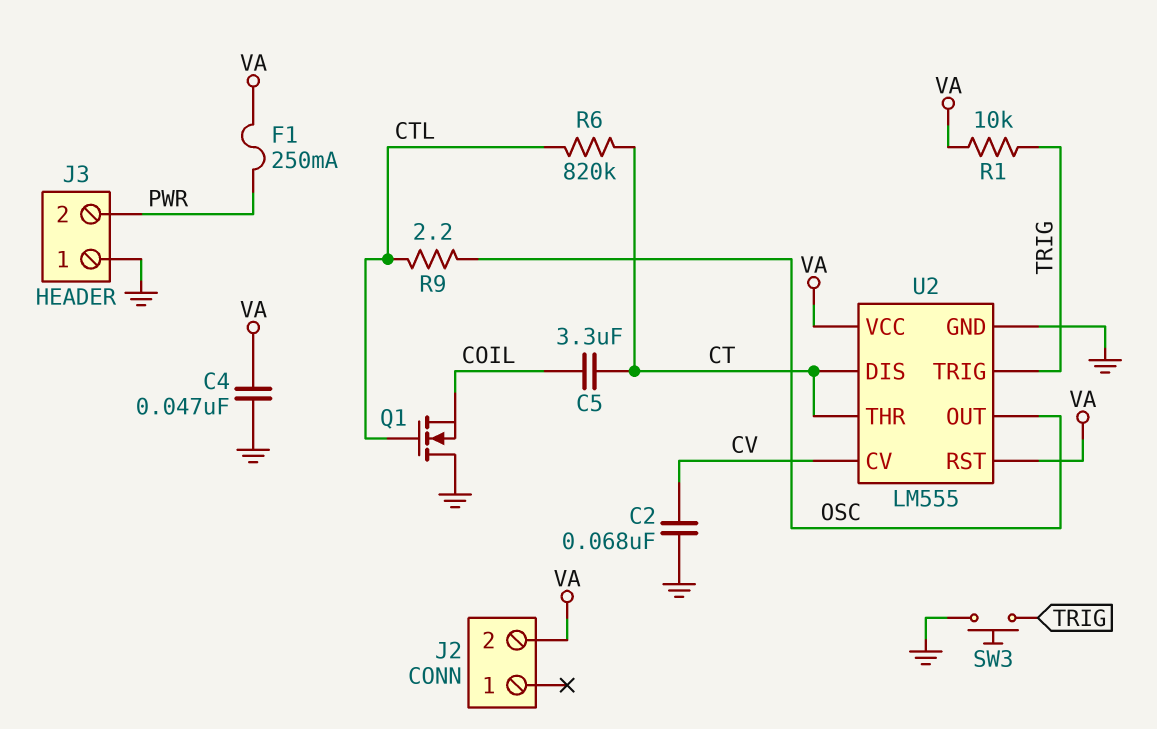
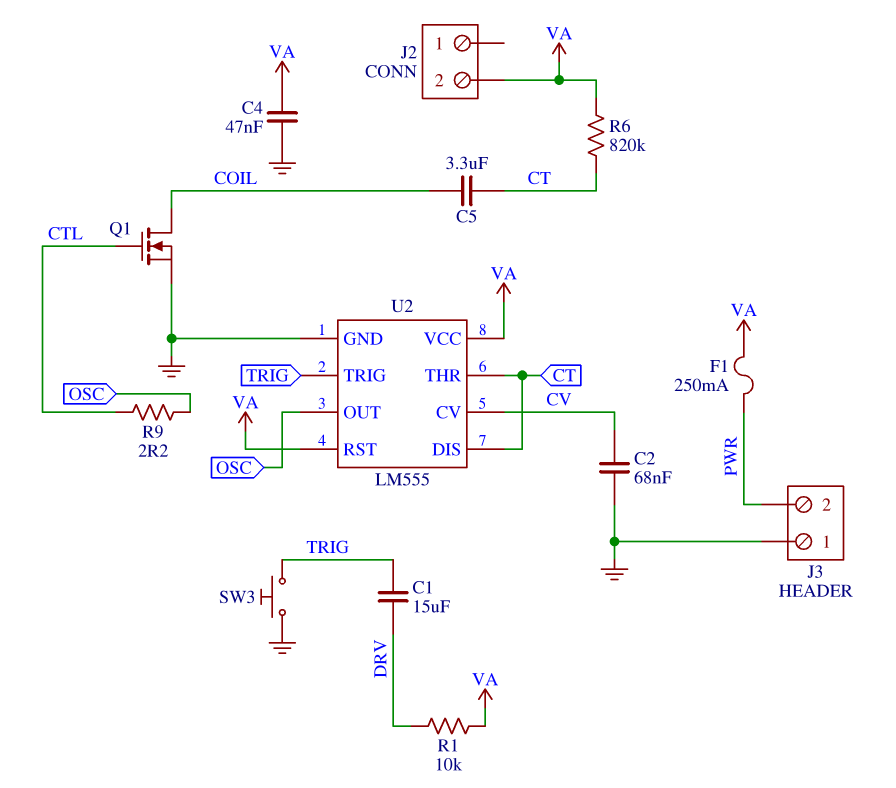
C1: none -> 15uF (DRV, TRIG)
Q1: NMOS (G CTL, D GND, S COIL) -> NMOS (G CTL, D COIL, S GND)
R1: 10k (TRIG, VA) -> 10k (DRV, VA)
R6: 820k (CT, CTL) -> 820k (CT, VA)

